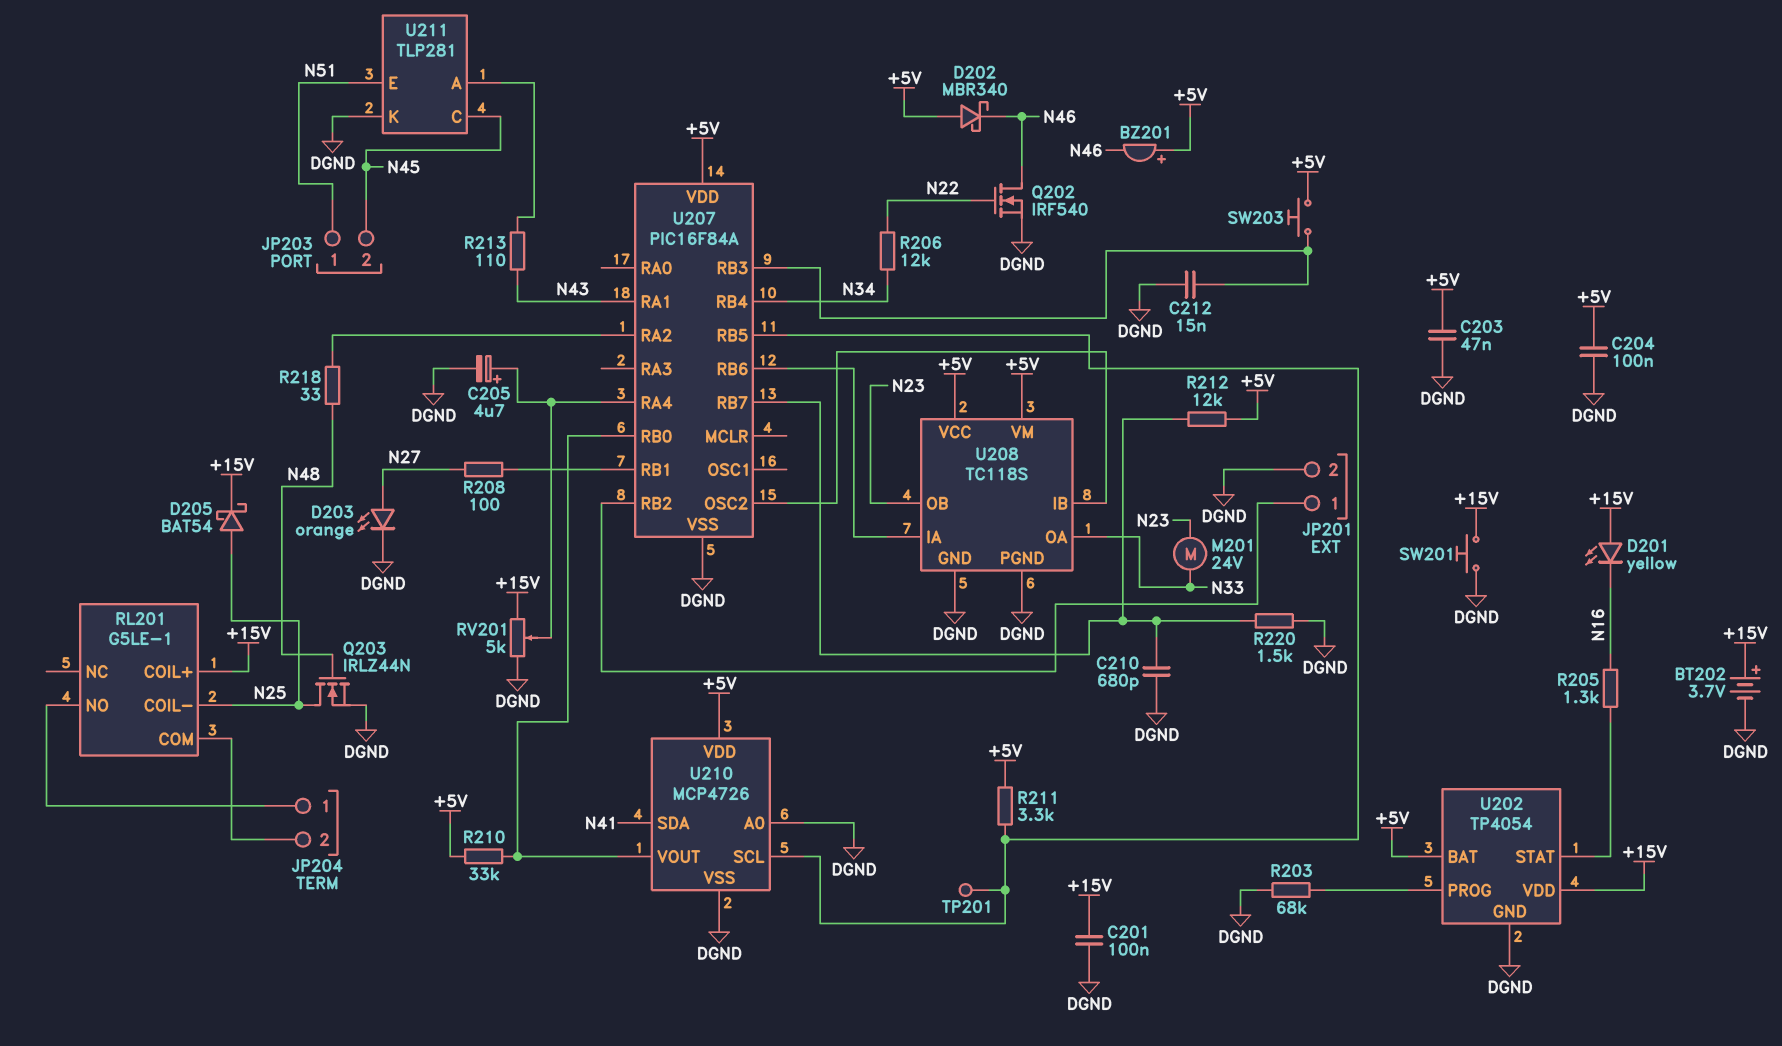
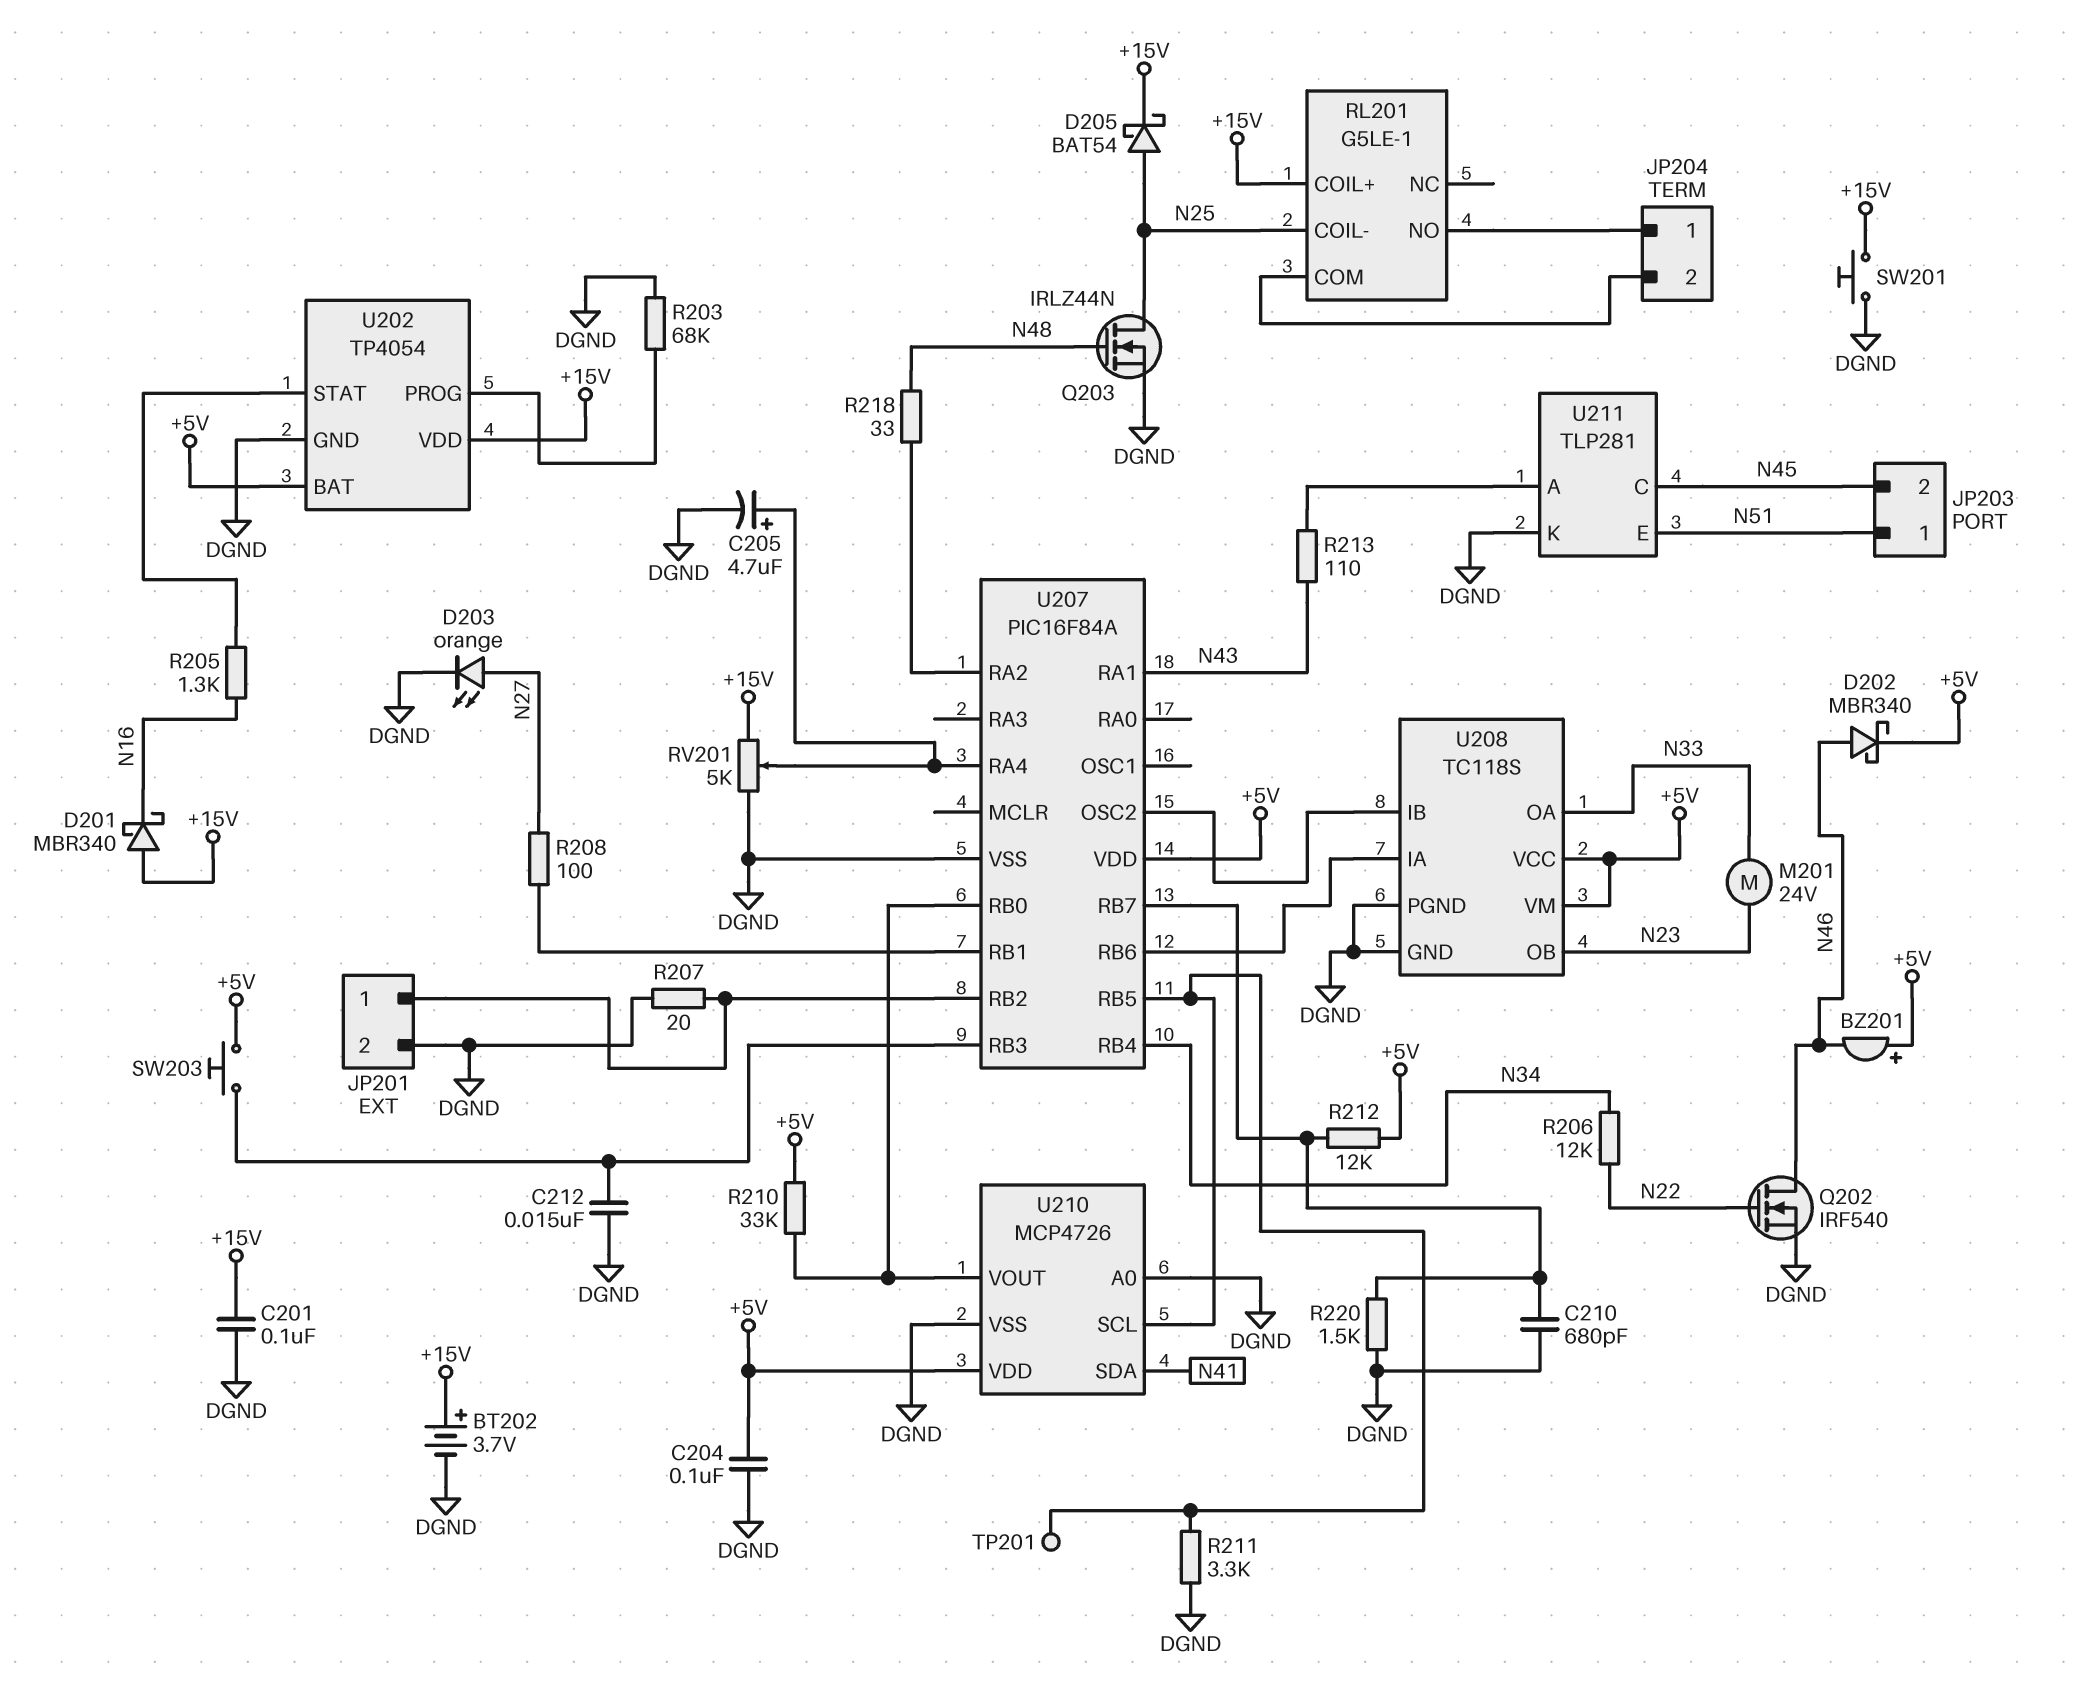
C203: 47nF (+5V, DGND) -> none
D201: LED yellow (A +15V, K N16) -> schottky MBR340 (A +15V, K N16)
D202: schottky MBR340 (A +5V, K N46) -> schottky MBR340 (A N46, K +5V)
R207: none -> 20 (DGND, JP201/1)
R211: 3.3k (+5V, U207/RB5) -> 3.3k (DGND, U207/RB5)

